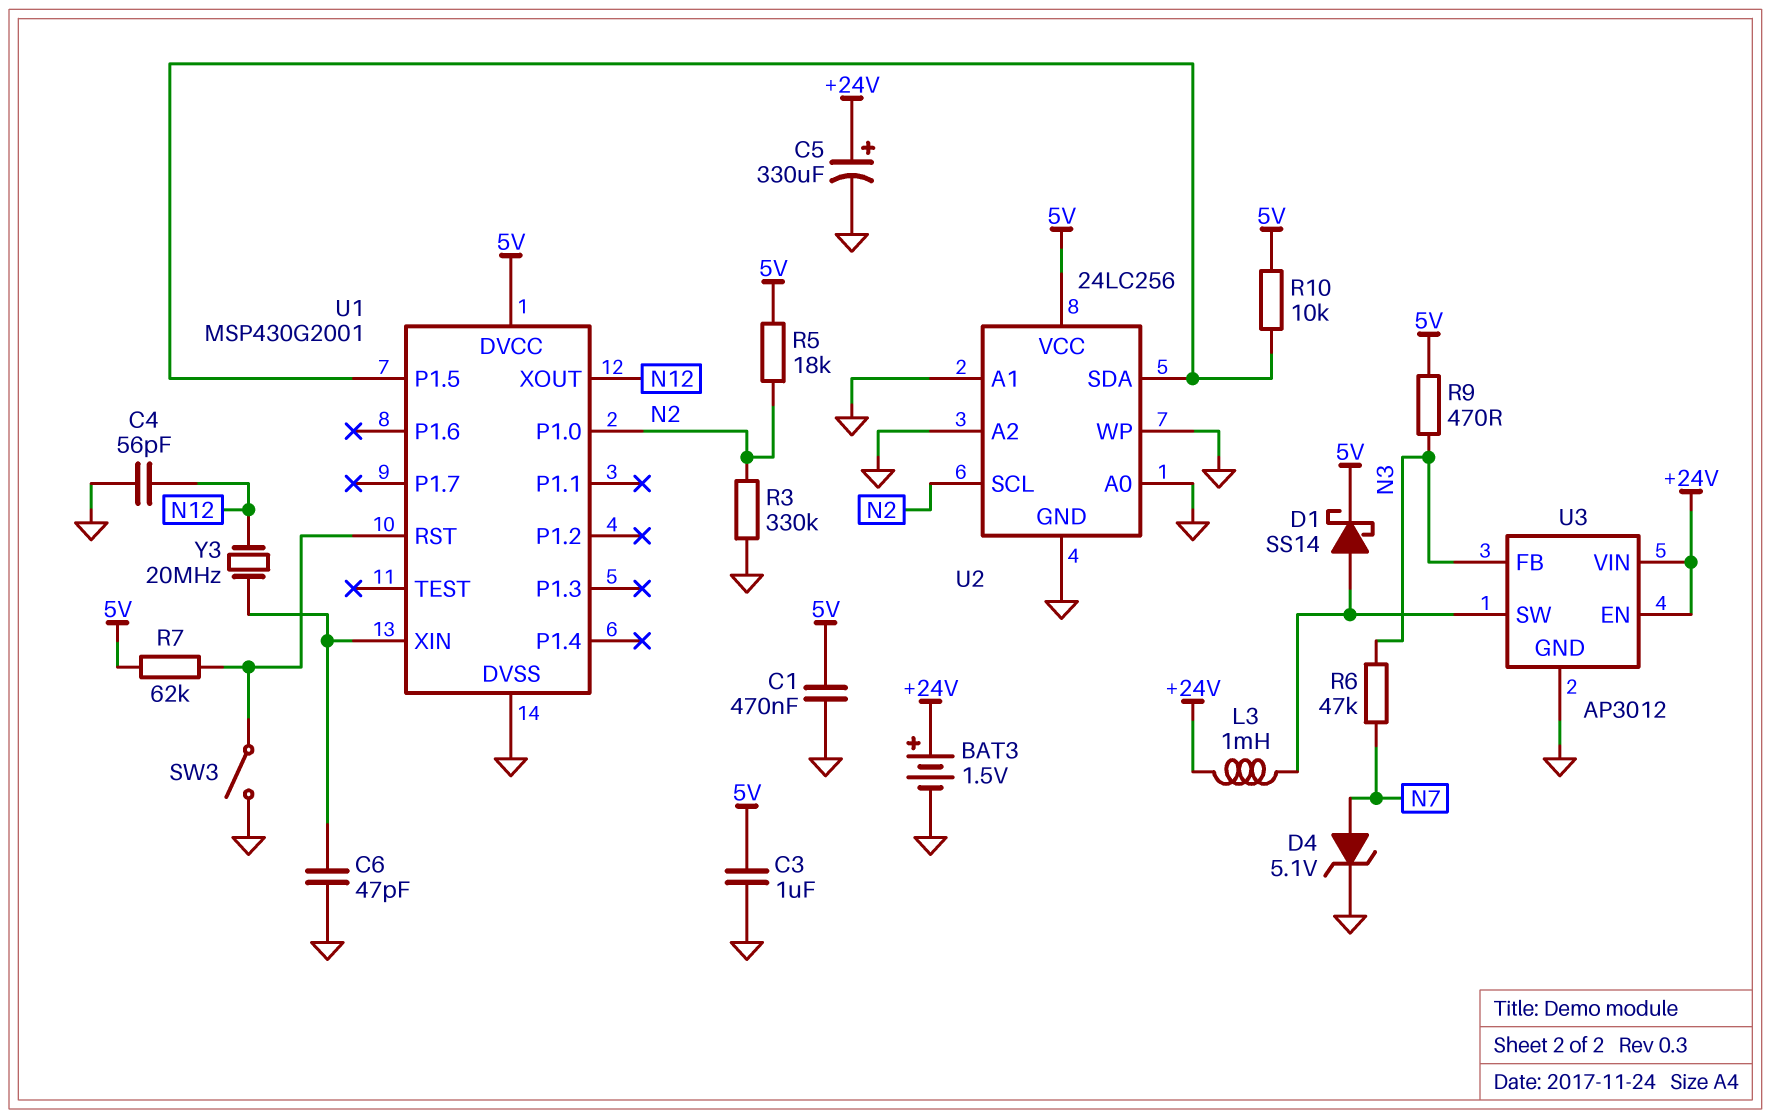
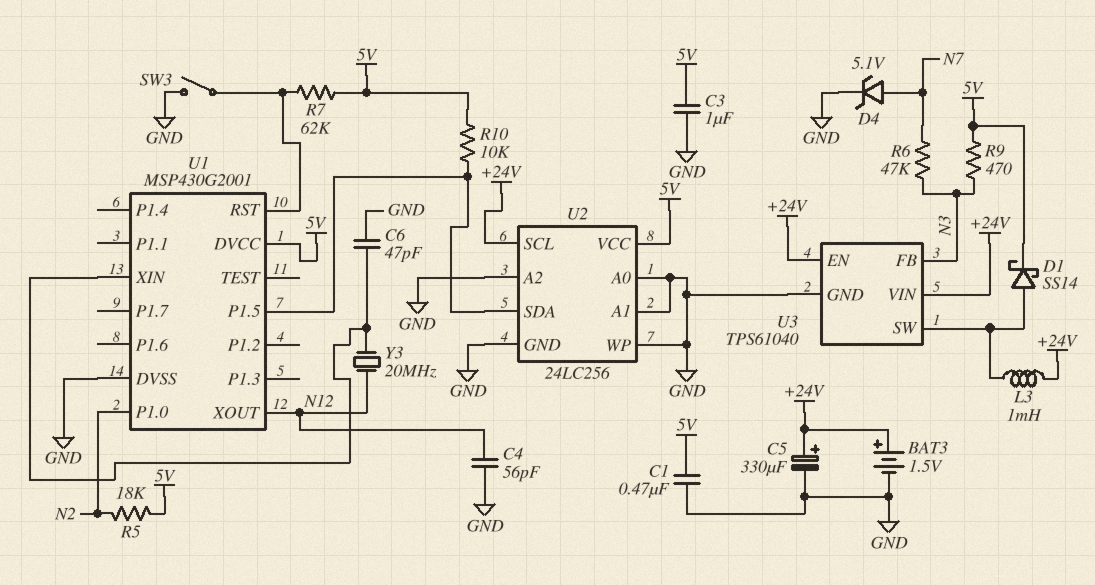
R3: 330k (GND, N2) -> none
U2 pin SCL: N2 -> +24V
U3: AP3012 -> TPS61040

